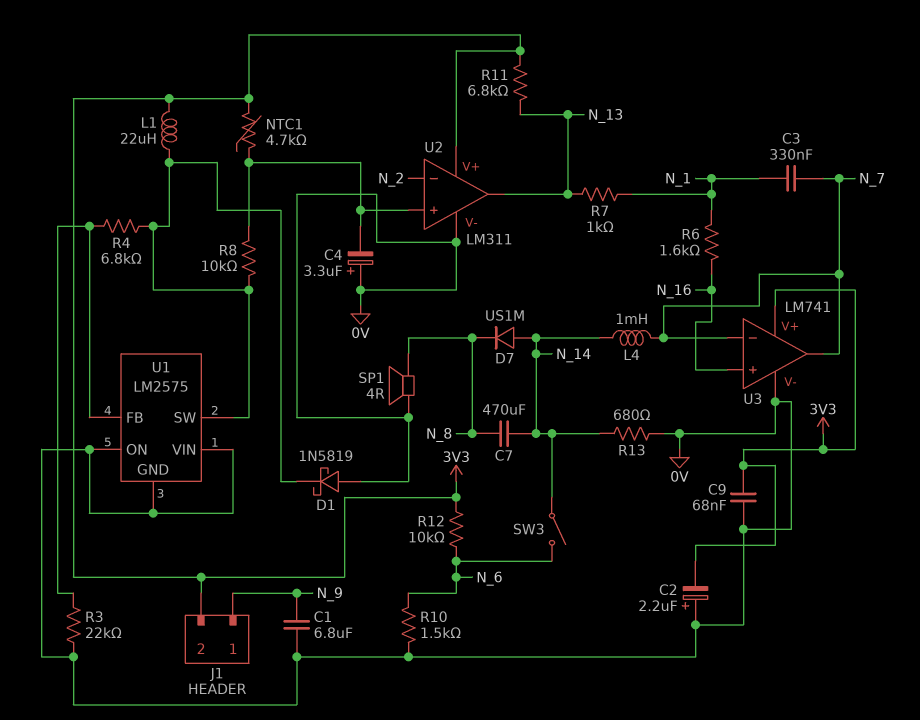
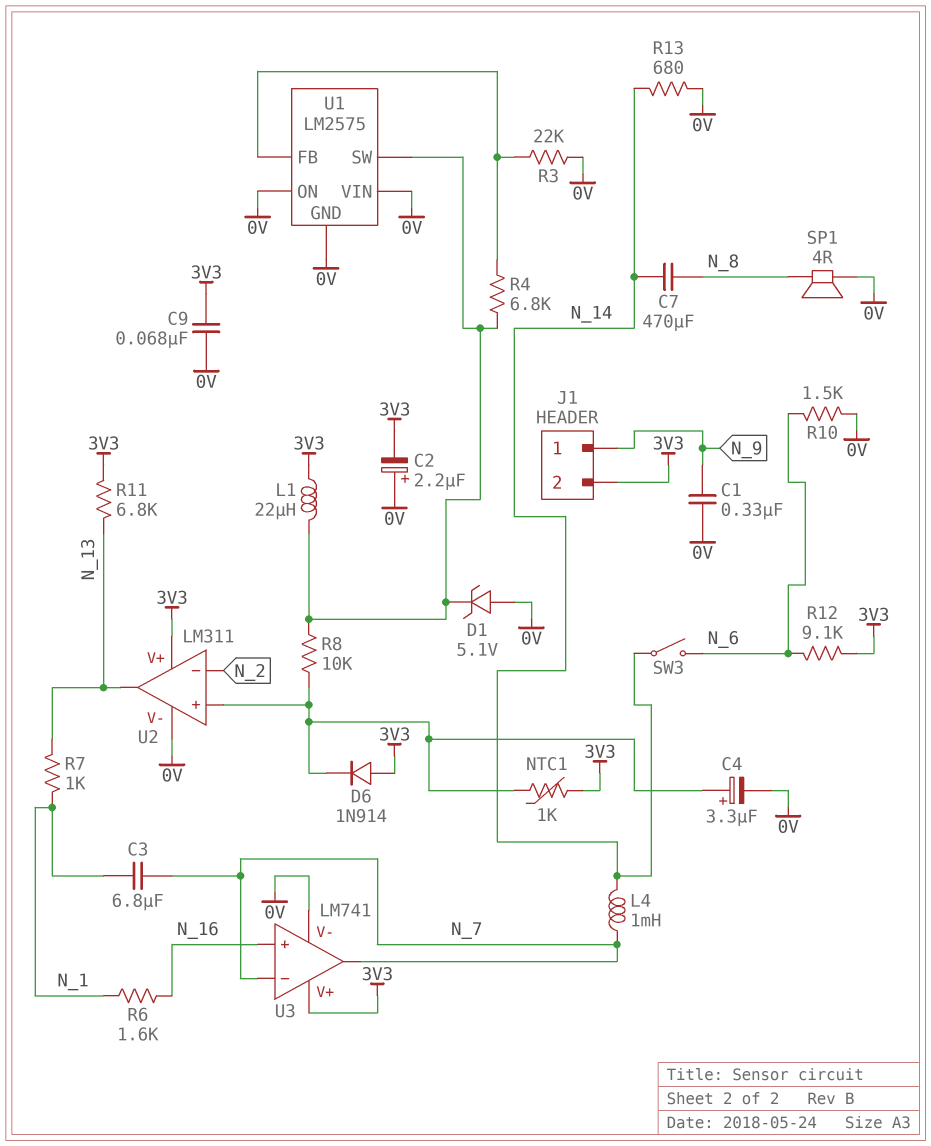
C1: 6.8uF (0V, N_9) -> 330nF (0V, N_9)
C3: 330nF (N_1, N_7) -> 6.8uF (N_1, N_7)
C4: 3.3uF (plus 0V, minus U2/in+) -> 3.3uF (plus U2/in+, minus 0V)
D1: schottky 1N5819 (A 0V, K U1/SW) -> zener 5.1V (A 0V, K U1/SW)
D6: none -> diode 1N914 (A 3V3, K U2/in+)
D7: diode US1M (A N_14, K N_8) -> none
NTC1: 4.7k (3V3, U2/in+) -> 1k (3V3, U2/in+)
R12: 10k (3V3, N_6) -> 9.1k (3V3, N_6)

